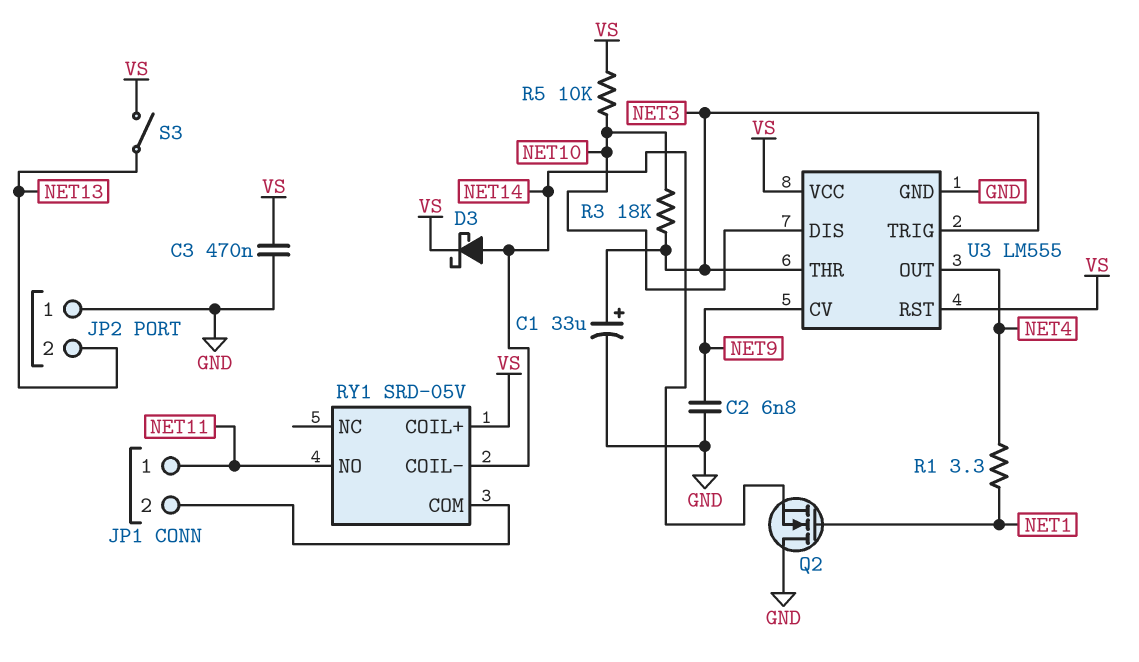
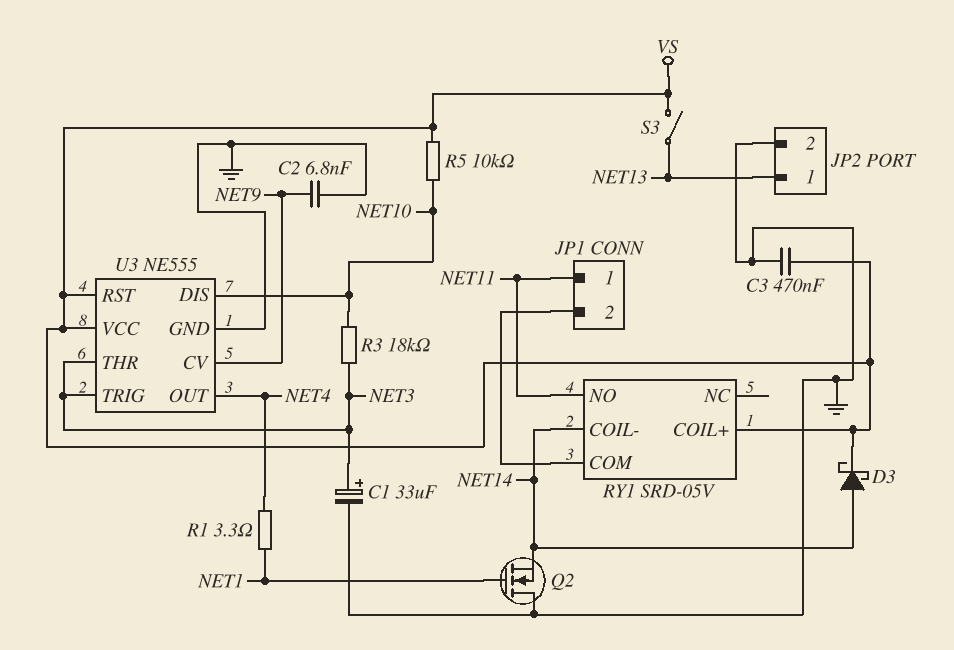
JP2 pin 1: GND -> NET13
JP2 pin 2: NET13 -> GND
U3: LM555 -> NE555

